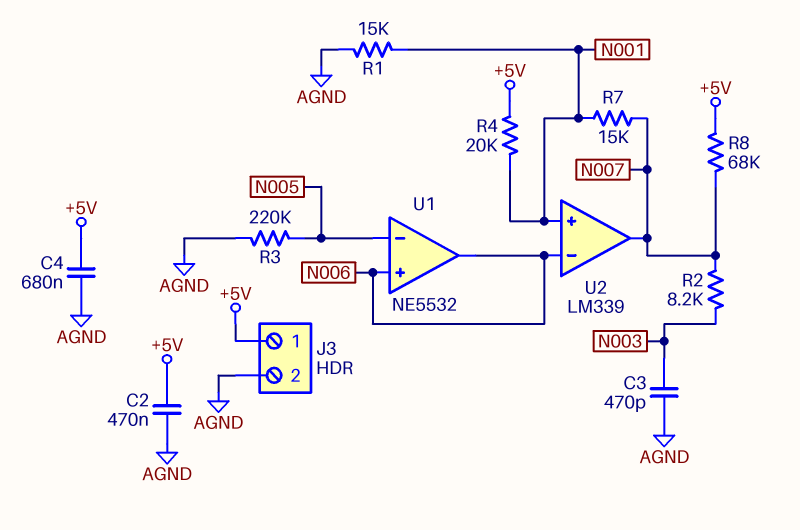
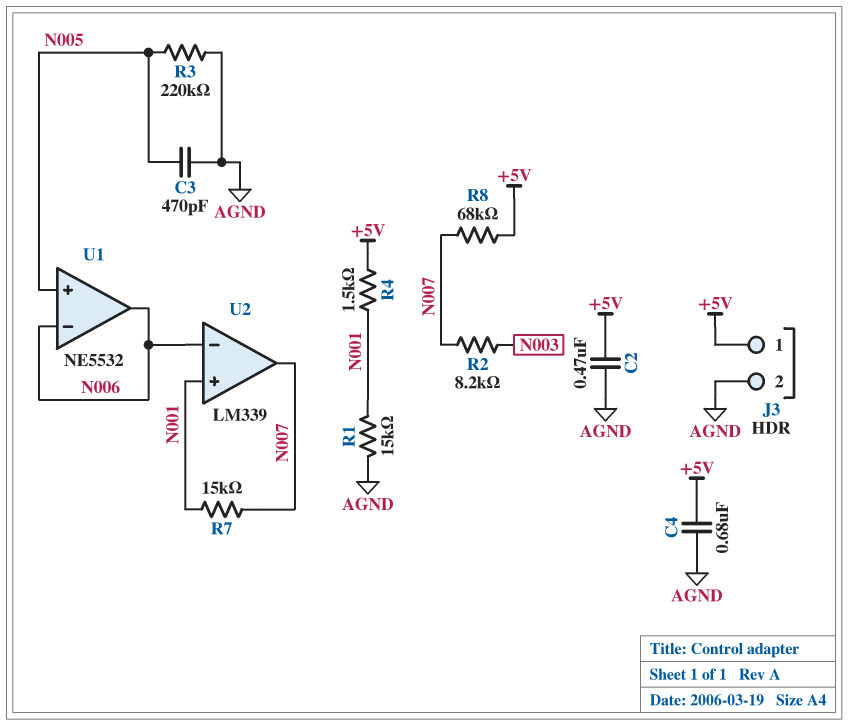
C3: 470pF (AGND, N003) -> 470pF (AGND, N005)
R4: 20k (+5V, N001) -> 1.5k (+5V, N001)
U1 pin in+: N006 -> N005
U1 pin in-: N005 -> N006

